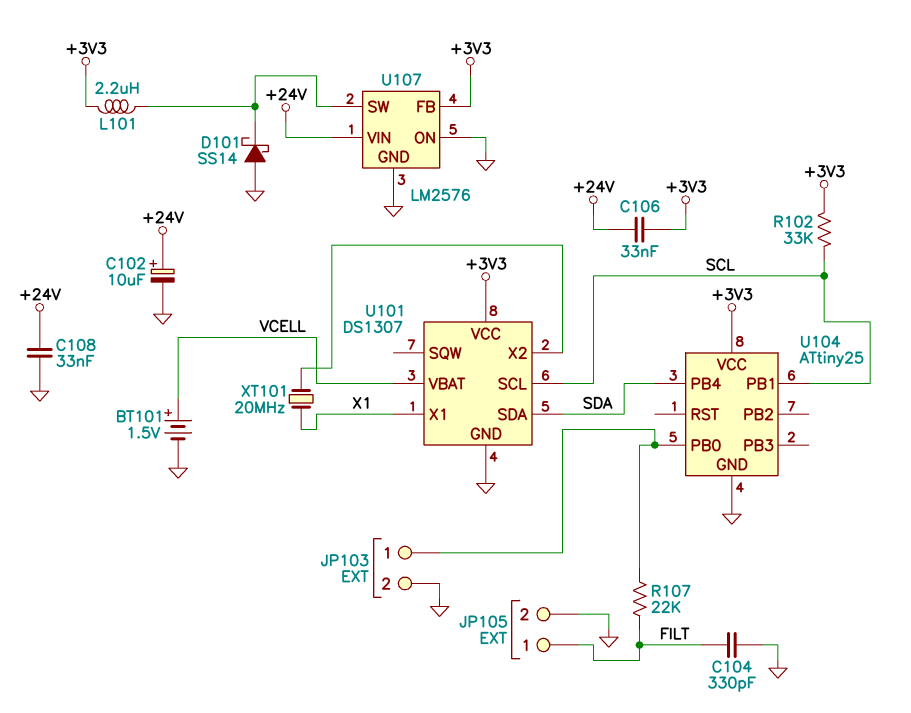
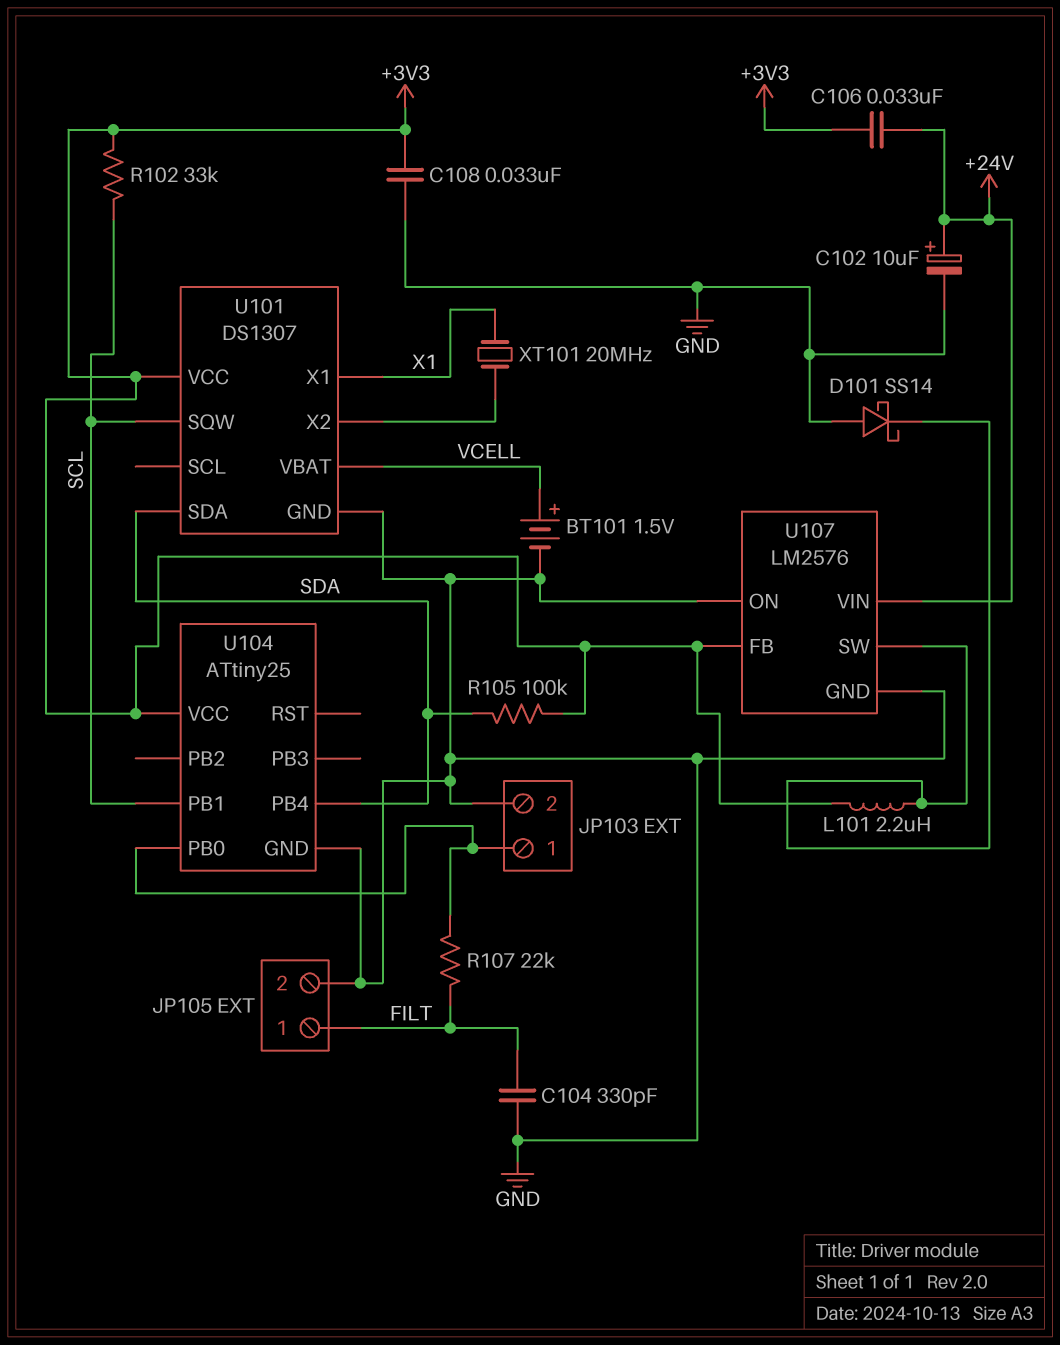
C108: 33nF (+24V, GND) -> 33nF (+3V3, GND)
R105: none -> 100k (+3V3, SDA)
U101 pin SCL: SCL -> none
U101 pin SQW: none -> SCL

